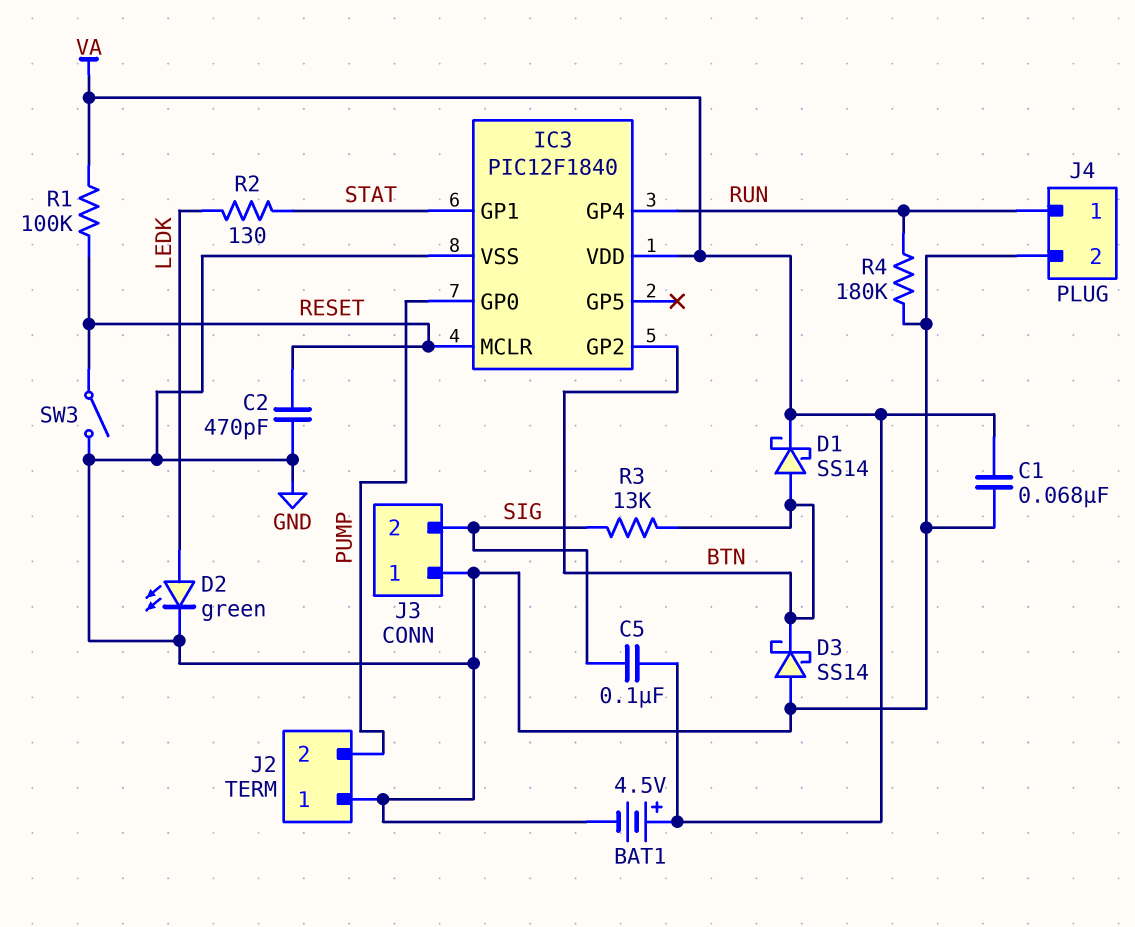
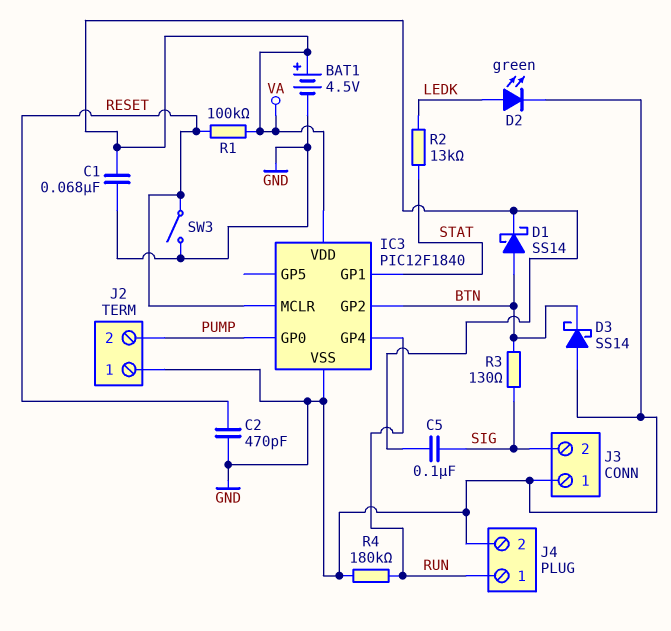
R2: 130 (LEDK, STAT) -> 13k (LEDK, STAT)
R3: 13k (BTN, SIG) -> 130 (BTN, SIG)

